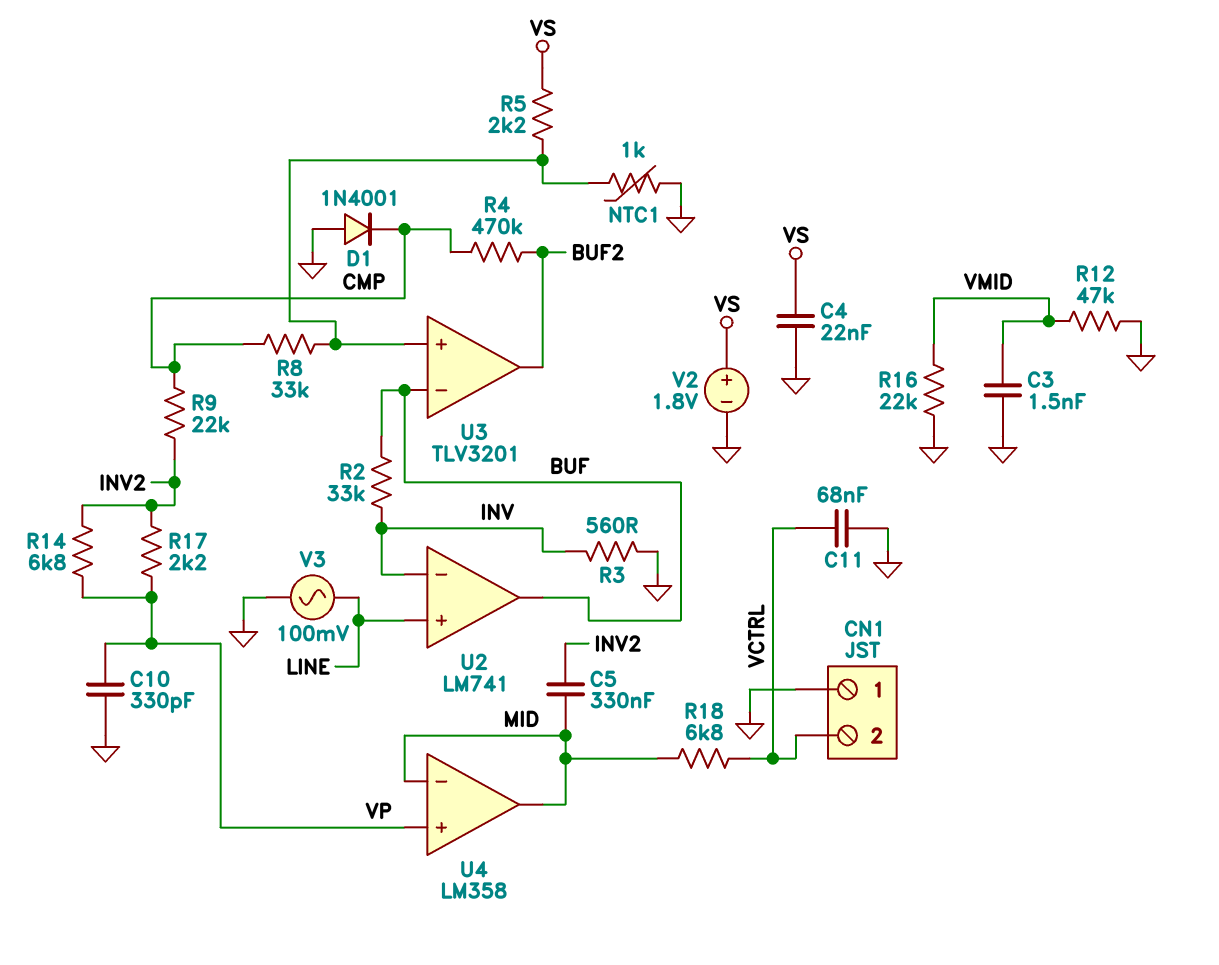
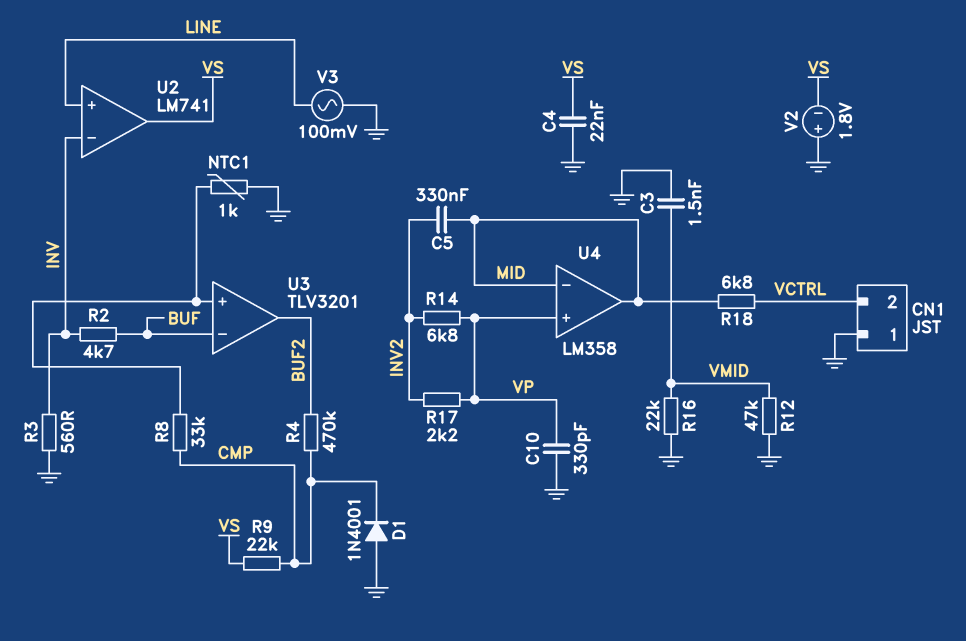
C11: 68nF (GND, VCTRL) -> none
R2: 33k (BUF, INV) -> 4.7k (BUF, INV)
R5: 2.2k (U3/in+, VS) -> none
R9: 22k (CMP, INV2) -> 22k (CMP, VS)
U2 pin out: BUF -> VS
V2: 1.8V (plus VS, minus GND) -> 1.8V (plus GND, minus VS)

